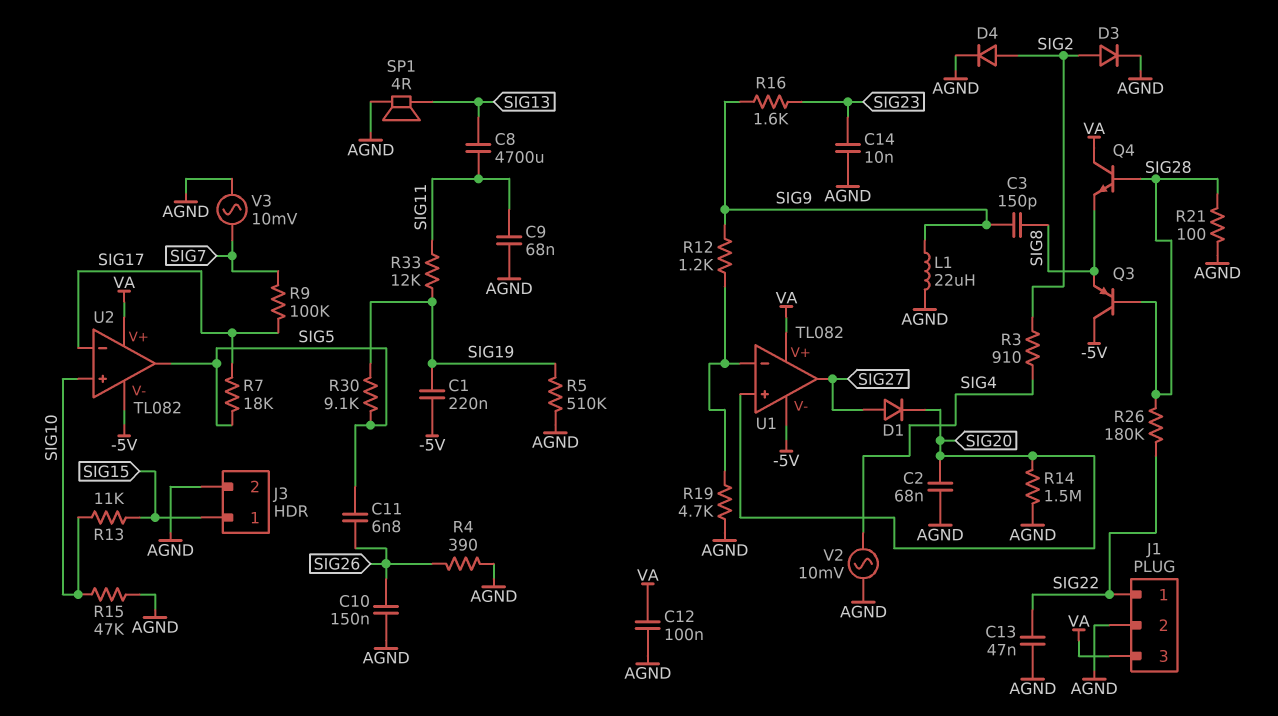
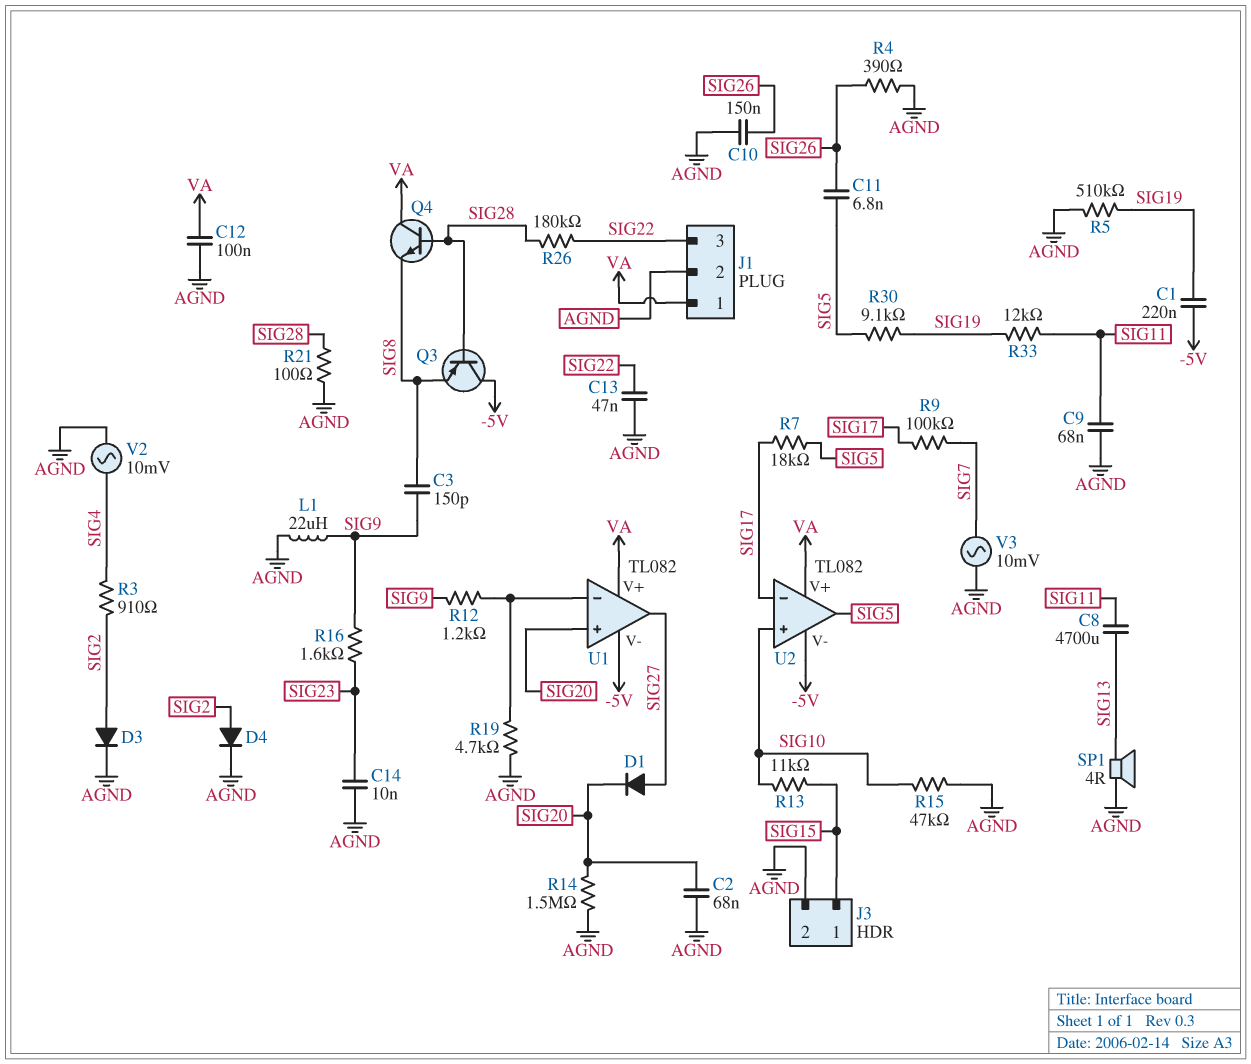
J1 pin 1: SIG22 -> VA
J1 pin 3: VA -> SIG22

